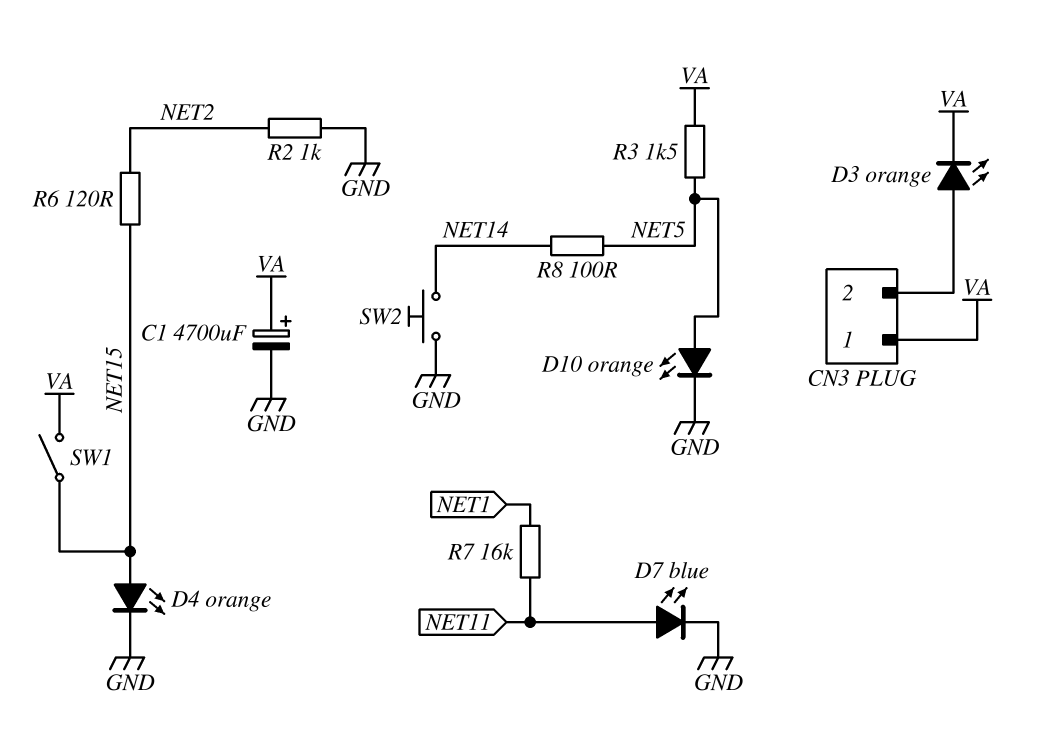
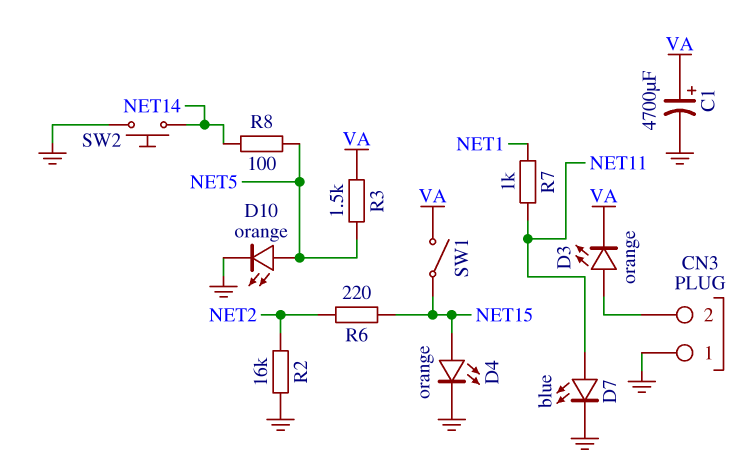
CN3 pin 1: VA -> GND
R2: 1k (GND, NET2) -> 16k (GND, NET2)
R6: 120 (NET2, NET15) -> 220 (NET2, NET15)
R7: 16k (NET1, NET11) -> 1k (NET1, NET11)

